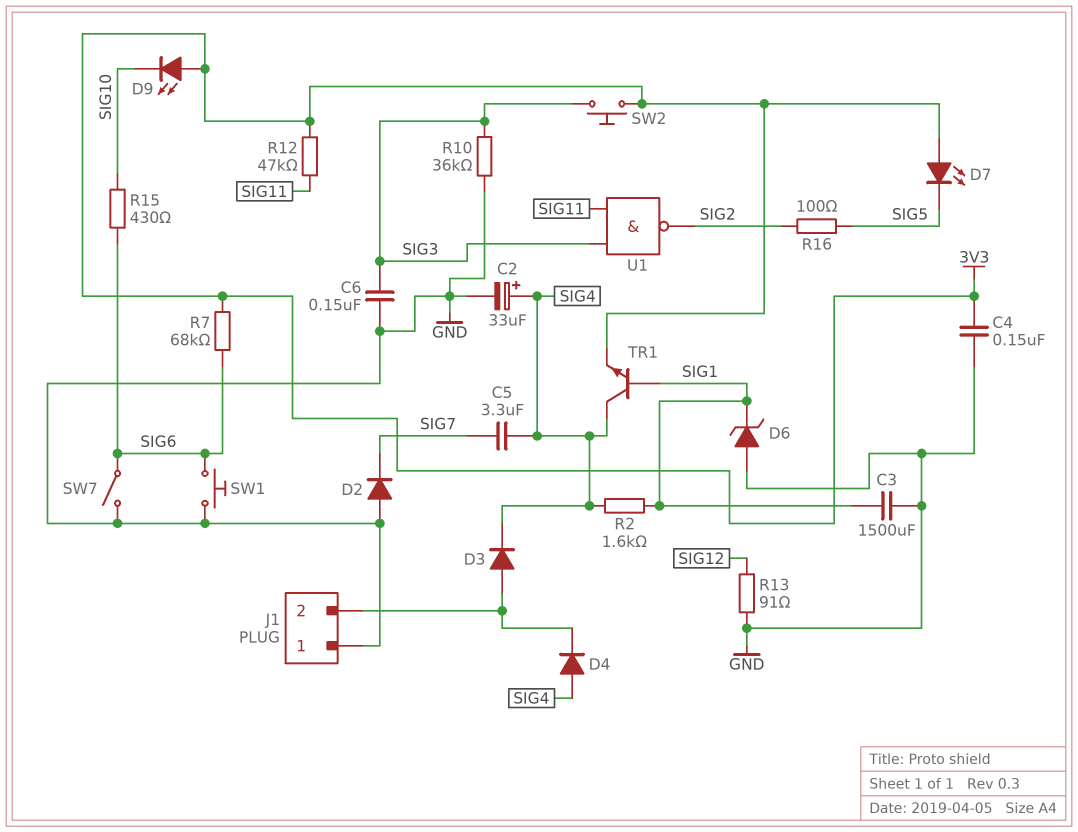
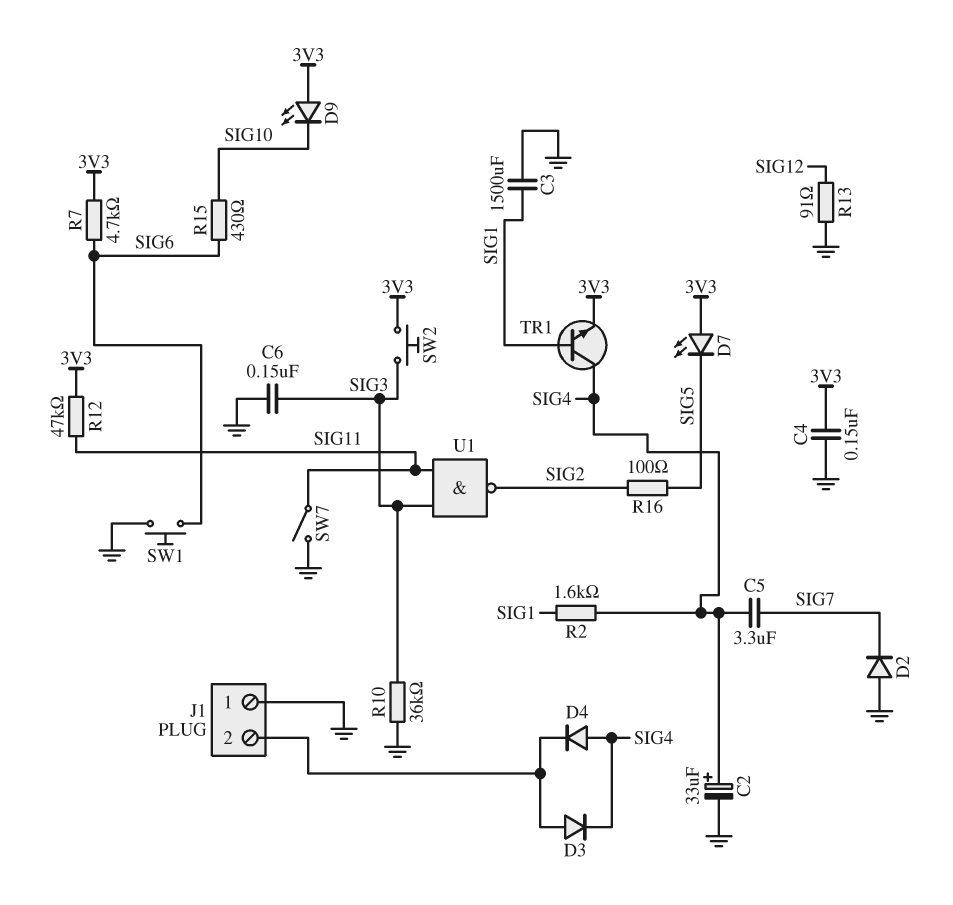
D6: zener (A GND, K SIG1) -> none
R7: 68k (3V3, SIG6) -> 4.7k (3V3, SIG6)
SW7: switch (GND, SIG6) -> switch (GND, SIG11)

